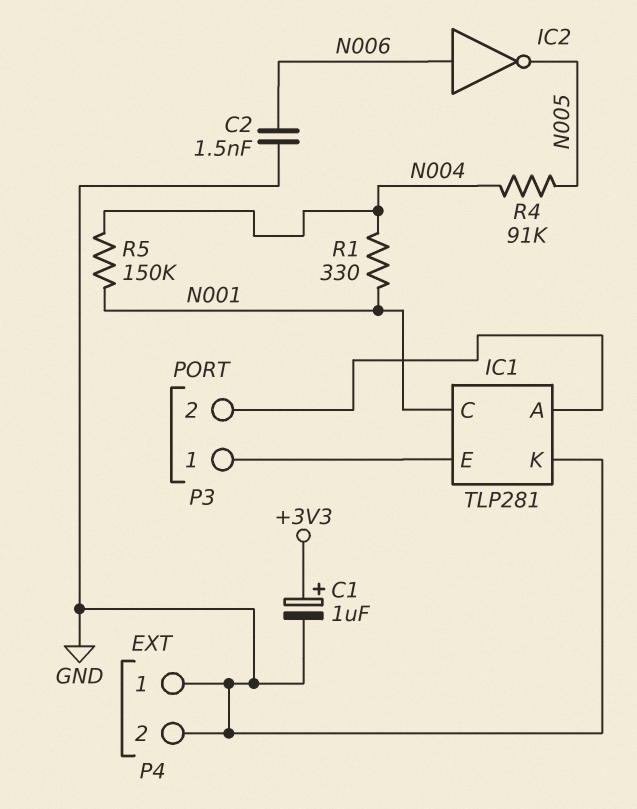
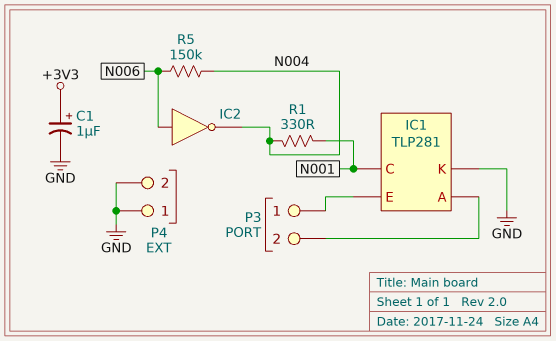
C2: 1.5nF (GND, N006) -> none
IC2: NOT (in N006, out N005) -> NOT (in N006, out N004)
R4: 91k (N004, N005) -> none
R5: 150k (N001, N004) -> 150k (N004, N006)

